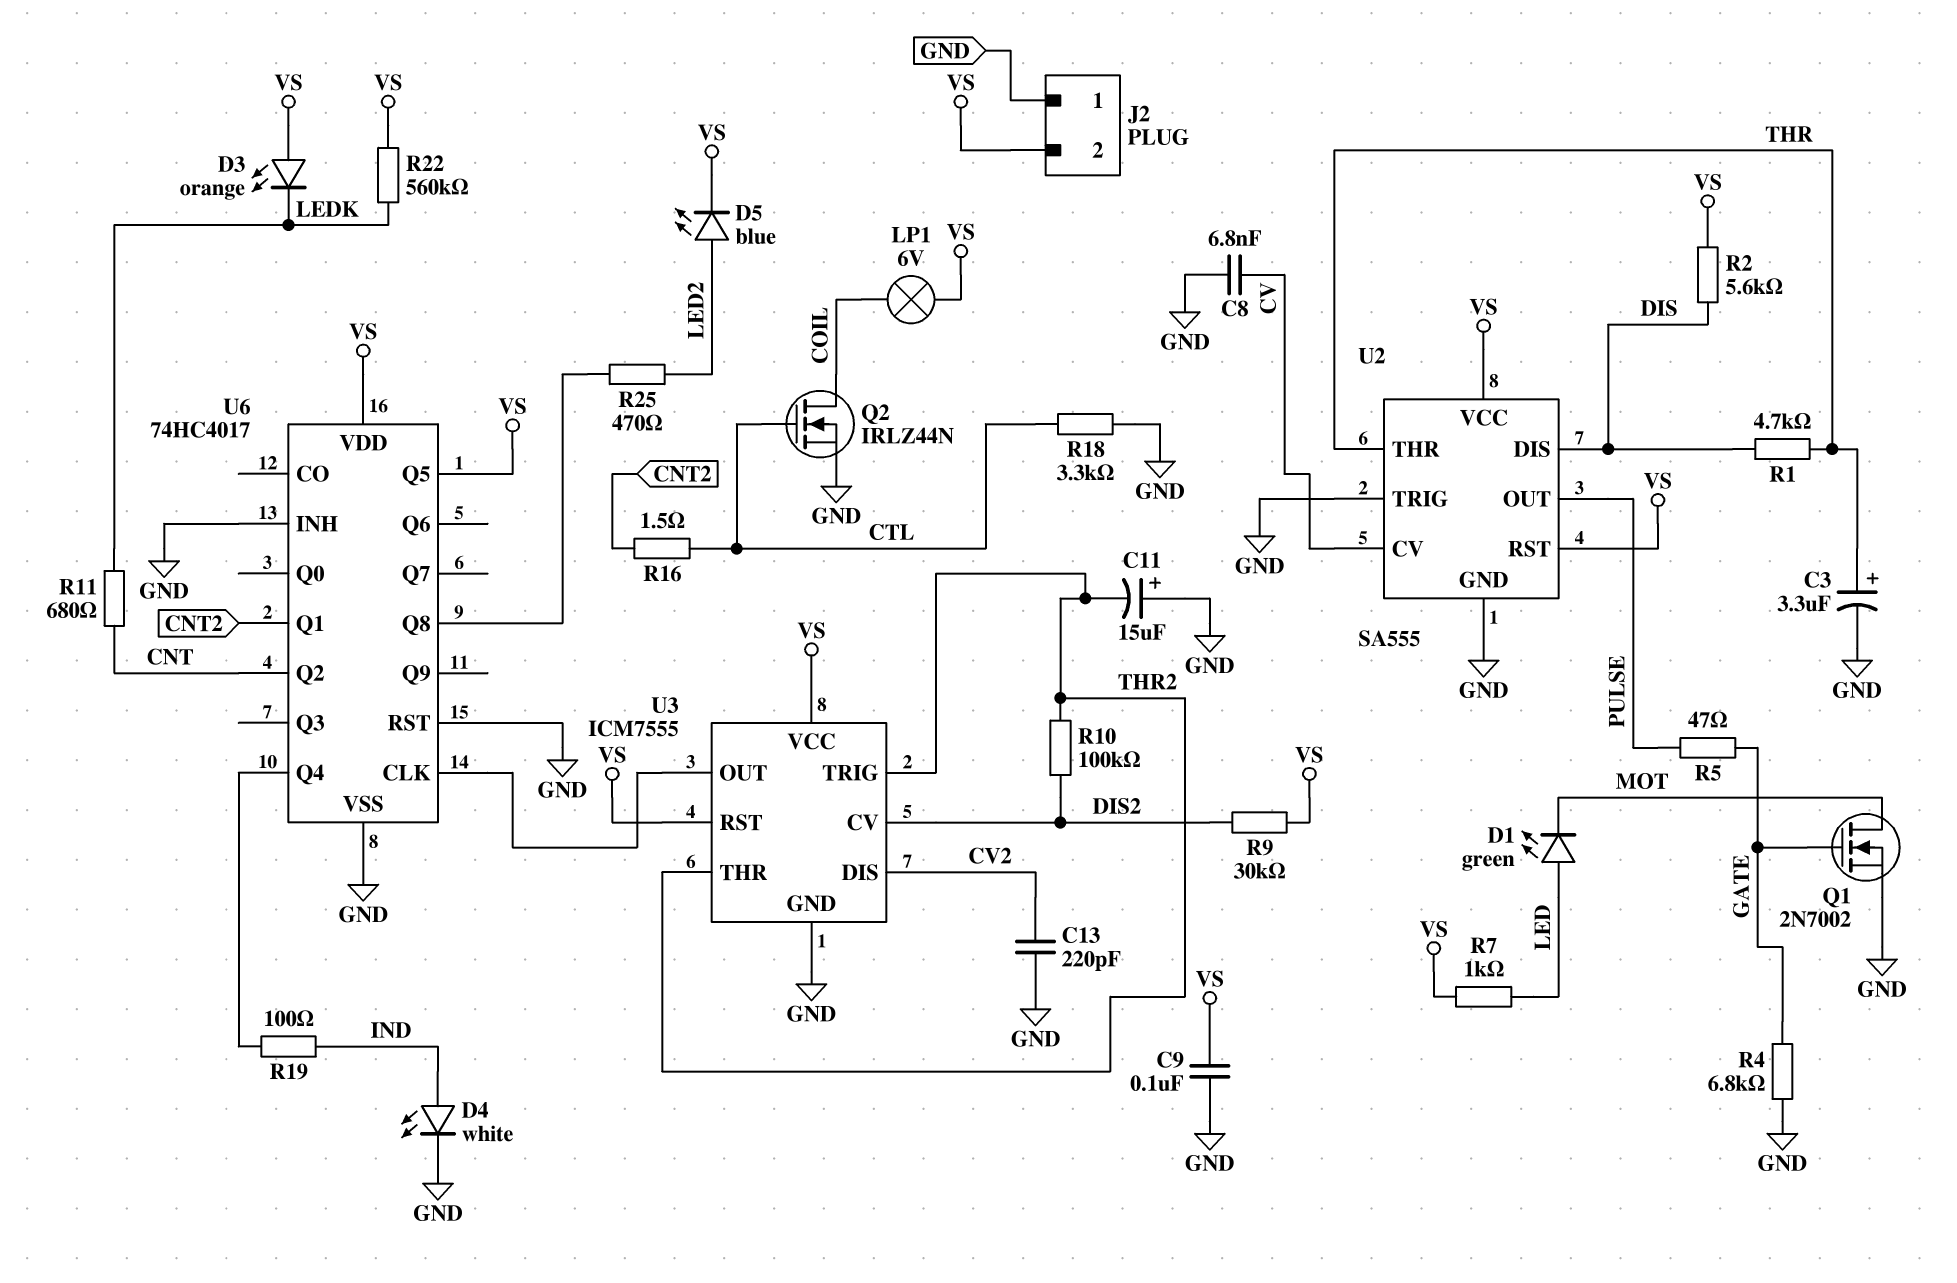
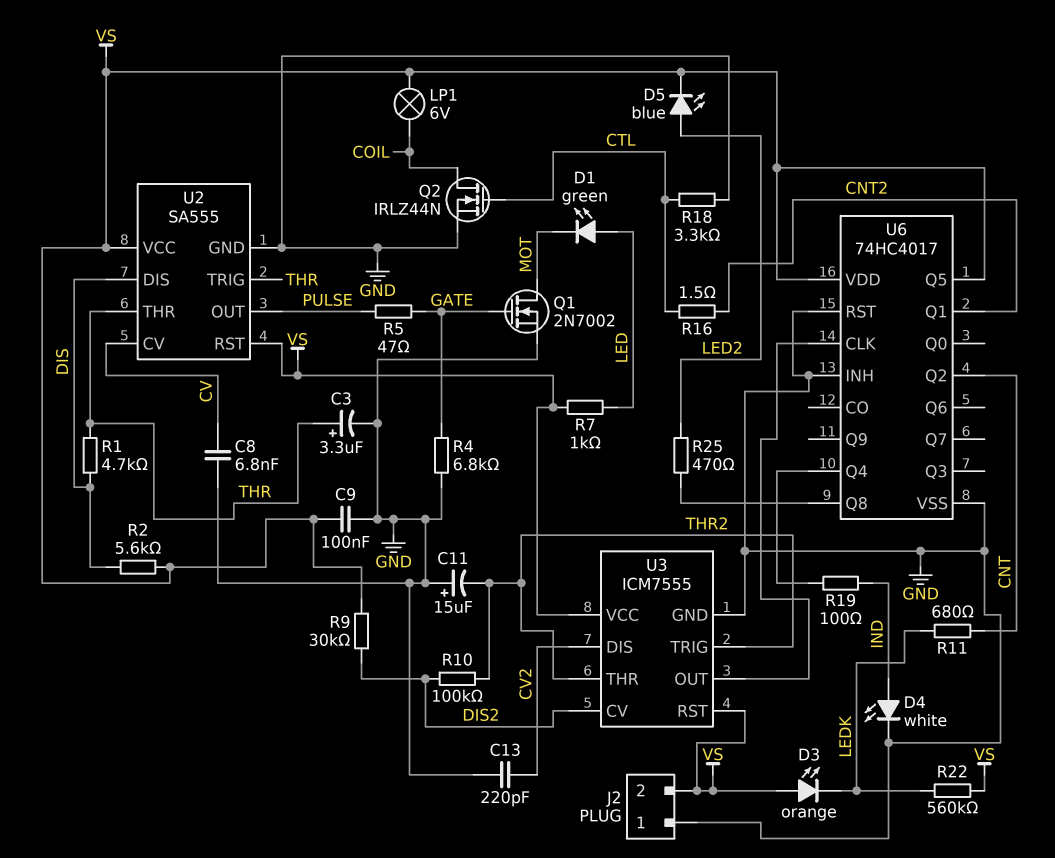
U2 pin TRIG: GND -> THR

